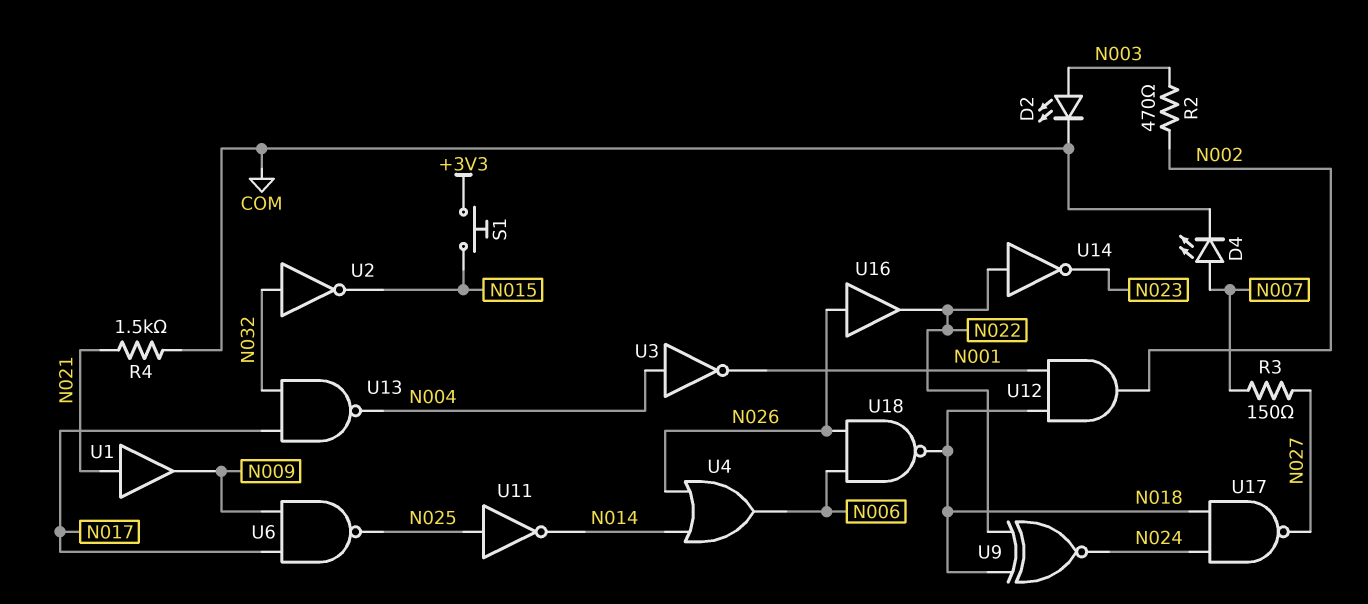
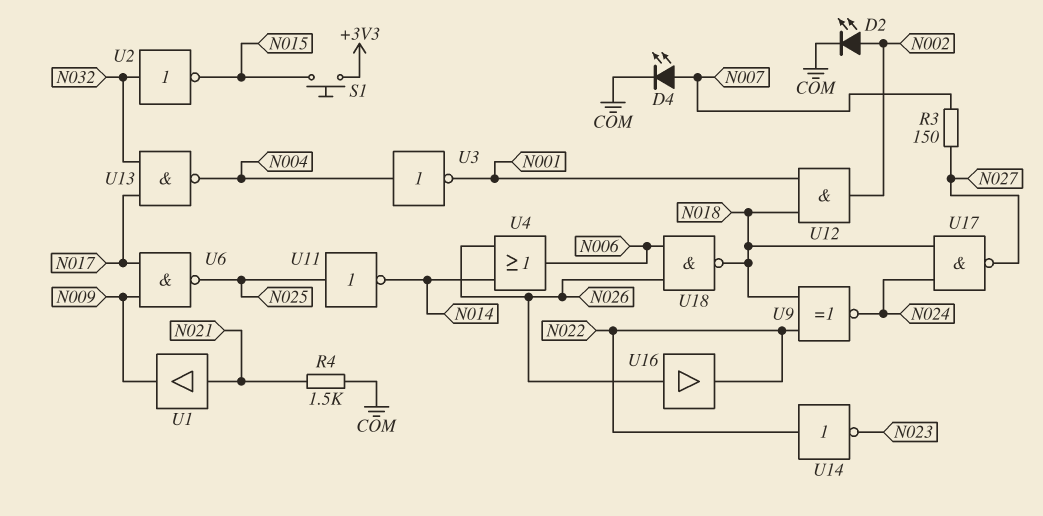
D2: LED (A N003, K COM) -> LED (A N002, K COM)
R2: 470 (N002, N003) -> none

